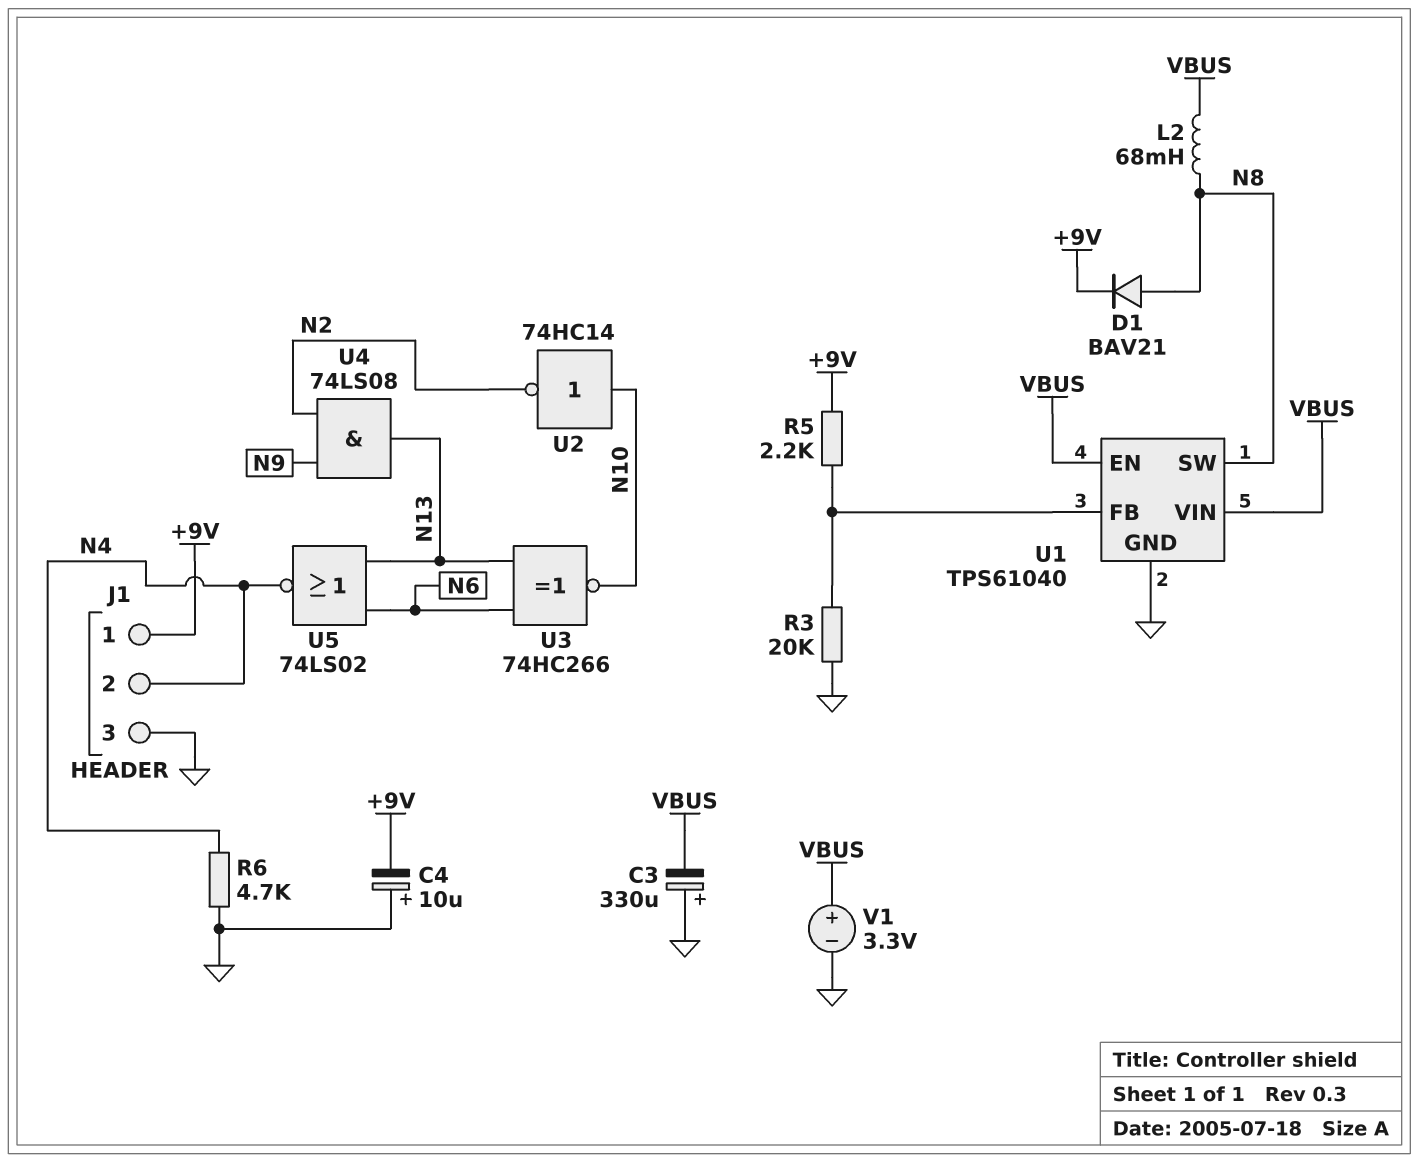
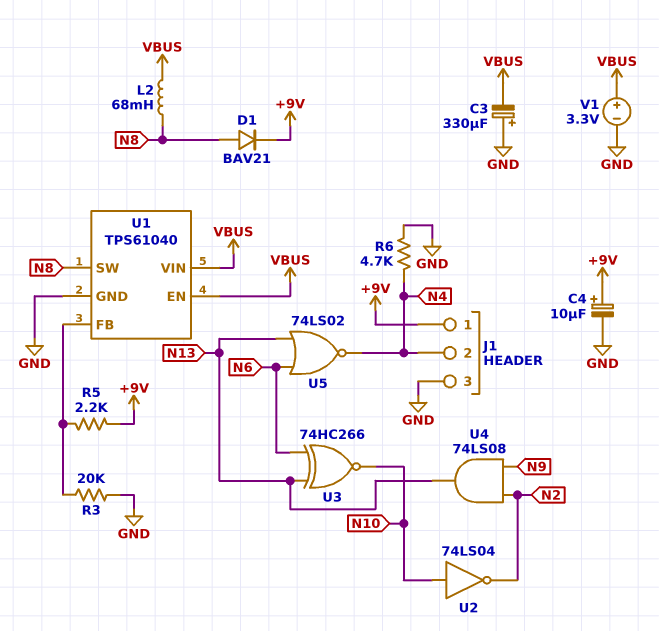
C4: 10uF (plus GND, minus +9V) -> 10uF (plus +9V, minus GND)
U2: NOT 74HC14 (in N10, out N2) -> NOT 74LS04 (in N10, out N2)

